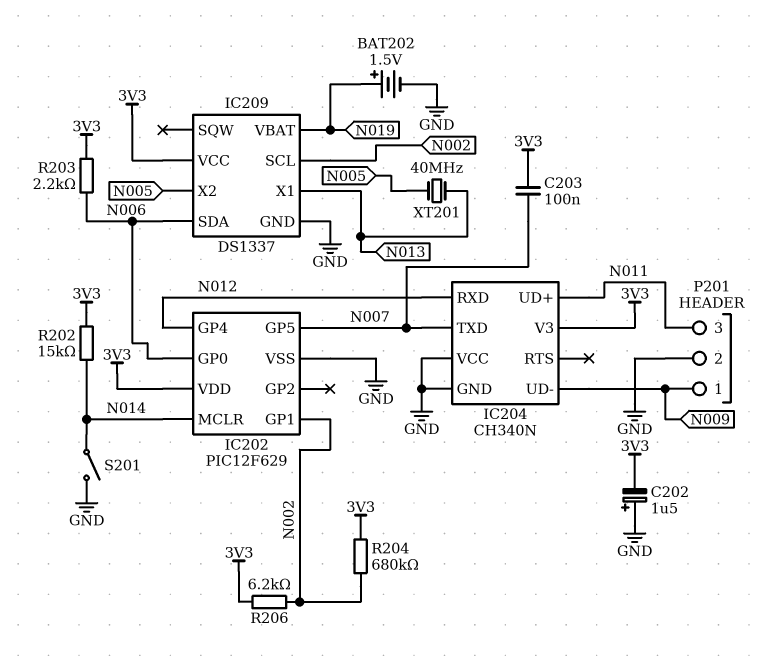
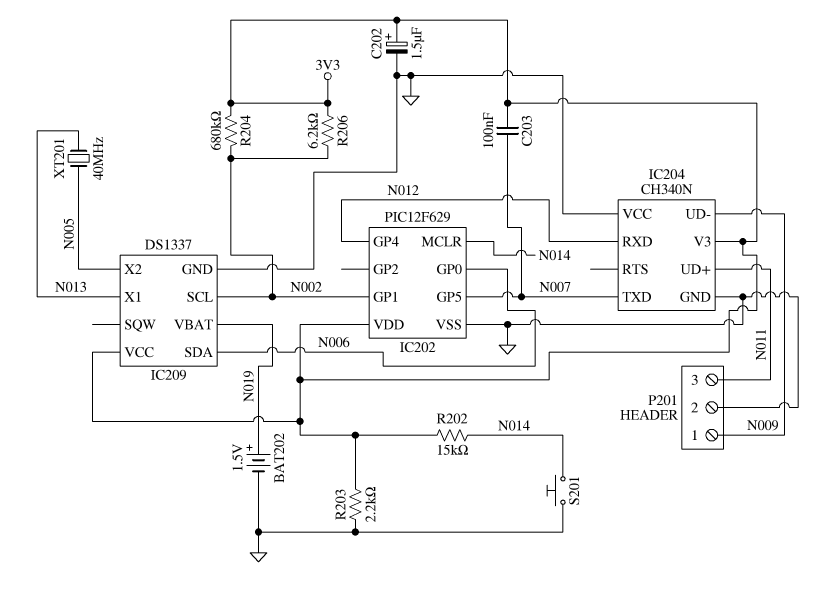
C202: 1.5uF (plus GND, minus 3V3) -> 1.5uF (plus 3V3, minus GND)
R203: 2.2k (3V3, N006) -> 2.2k (3V3, GND)
S201: switch (GND, N014) -> button (GND, N014)

